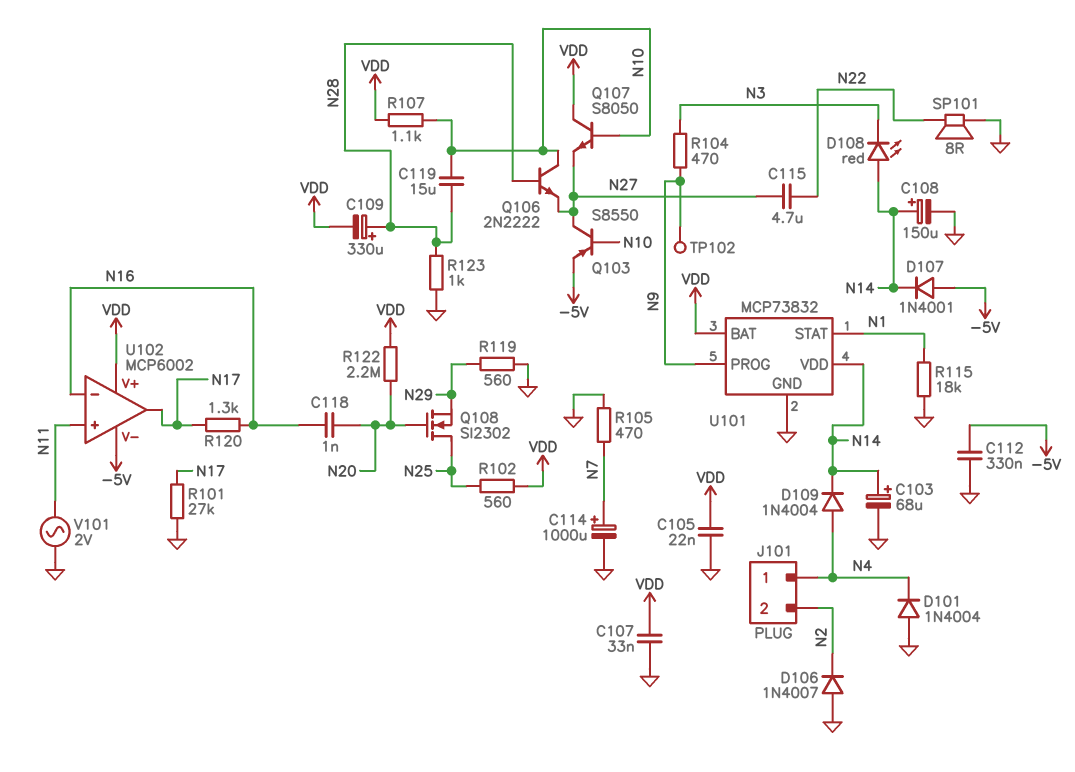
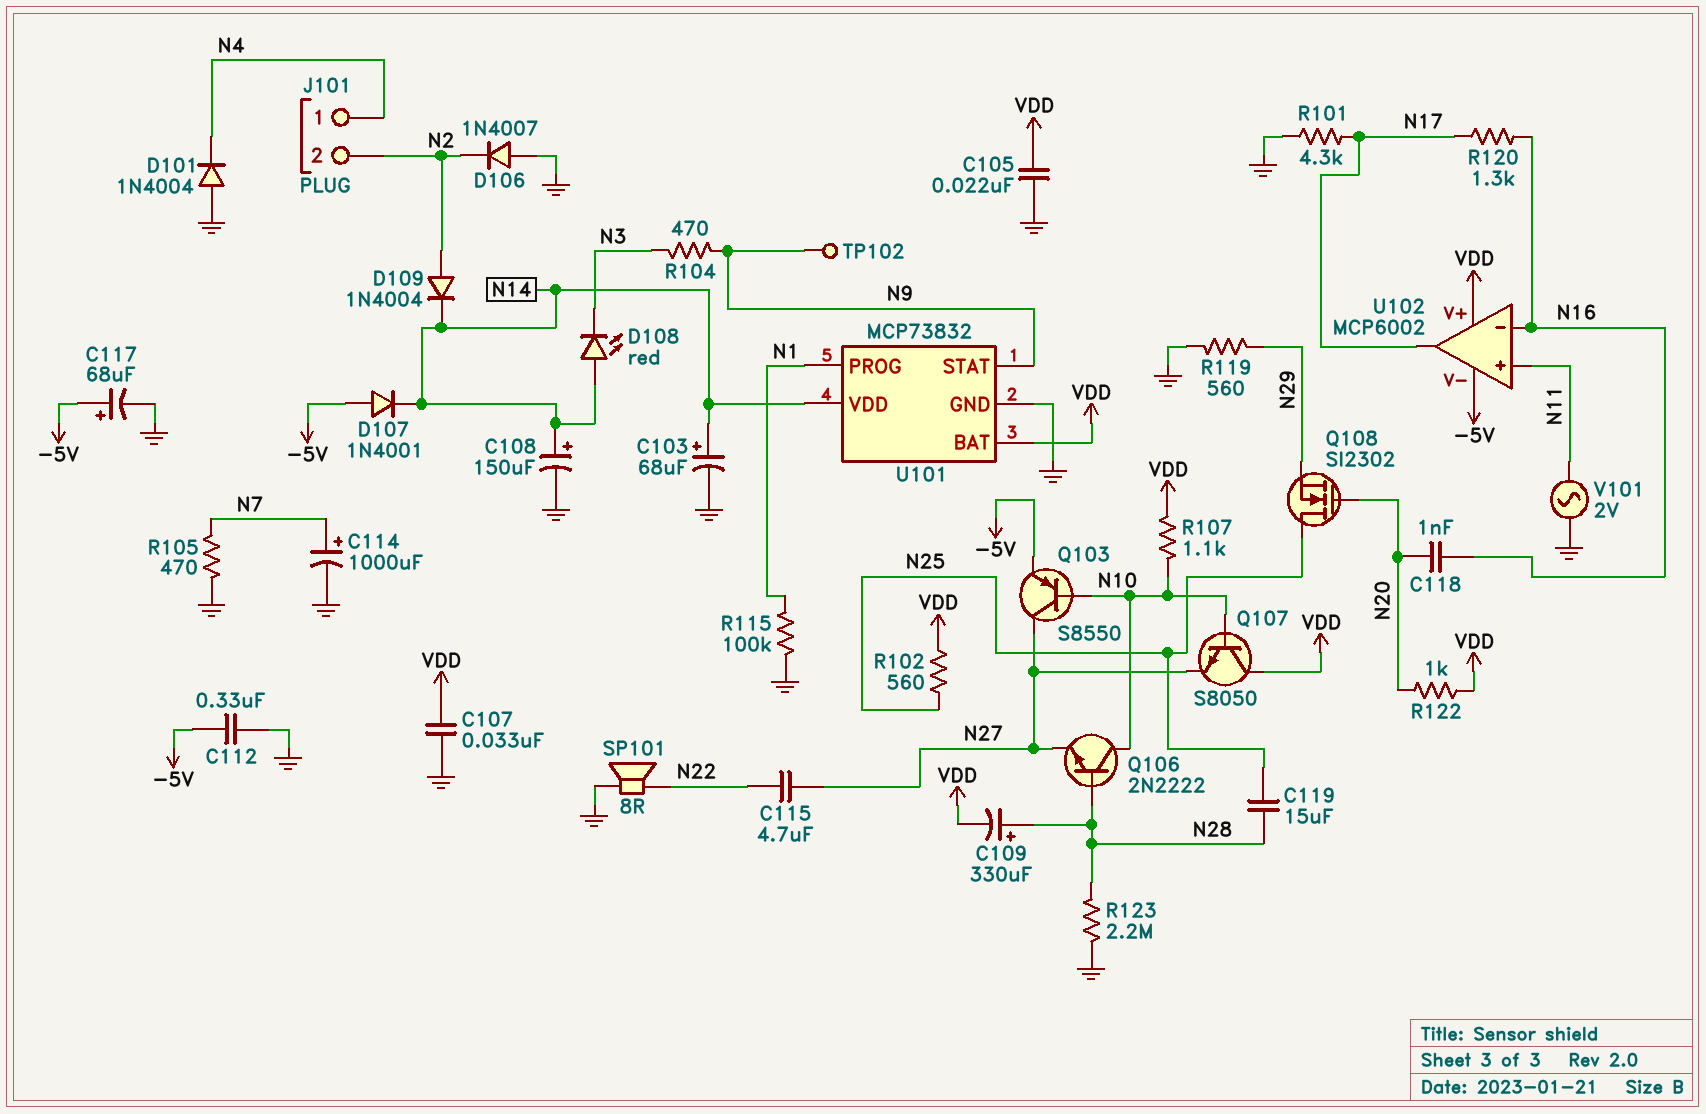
C117: none -> 68uF (plus -5V, minus GND)
C119: 15uF (N10, N28) -> 15uF (N25, N28)
D109: diode 1N4004 (A N4, K N14) -> diode 1N4004 (A N2, K N14)
R101: 27k (GND, N17) -> 4.3k (GND, N17)
R115: 18k (GND, N1) -> 100k (GND, N1)
R122: 2.2M (N20, VDD) -> 1k (N20, VDD)
R123: 1k (GND, N28) -> 2.2M (GND, N28)
U101 pin PROG: N9 -> N1
U101 pin STAT: N1 -> N9

